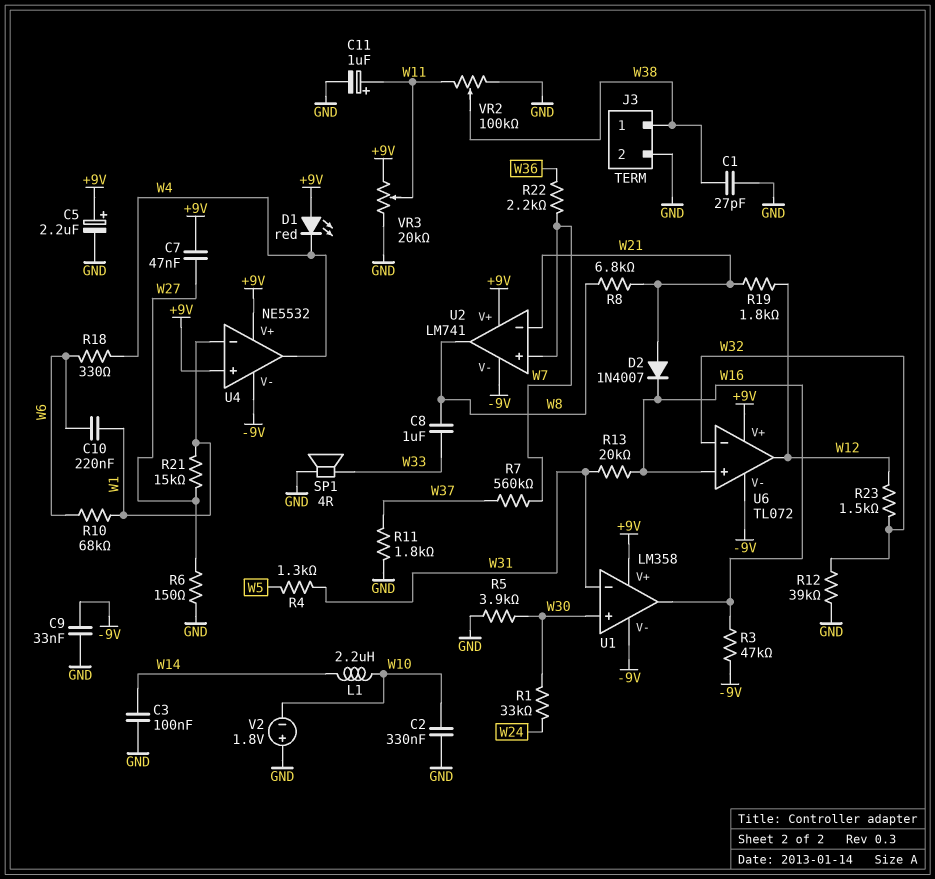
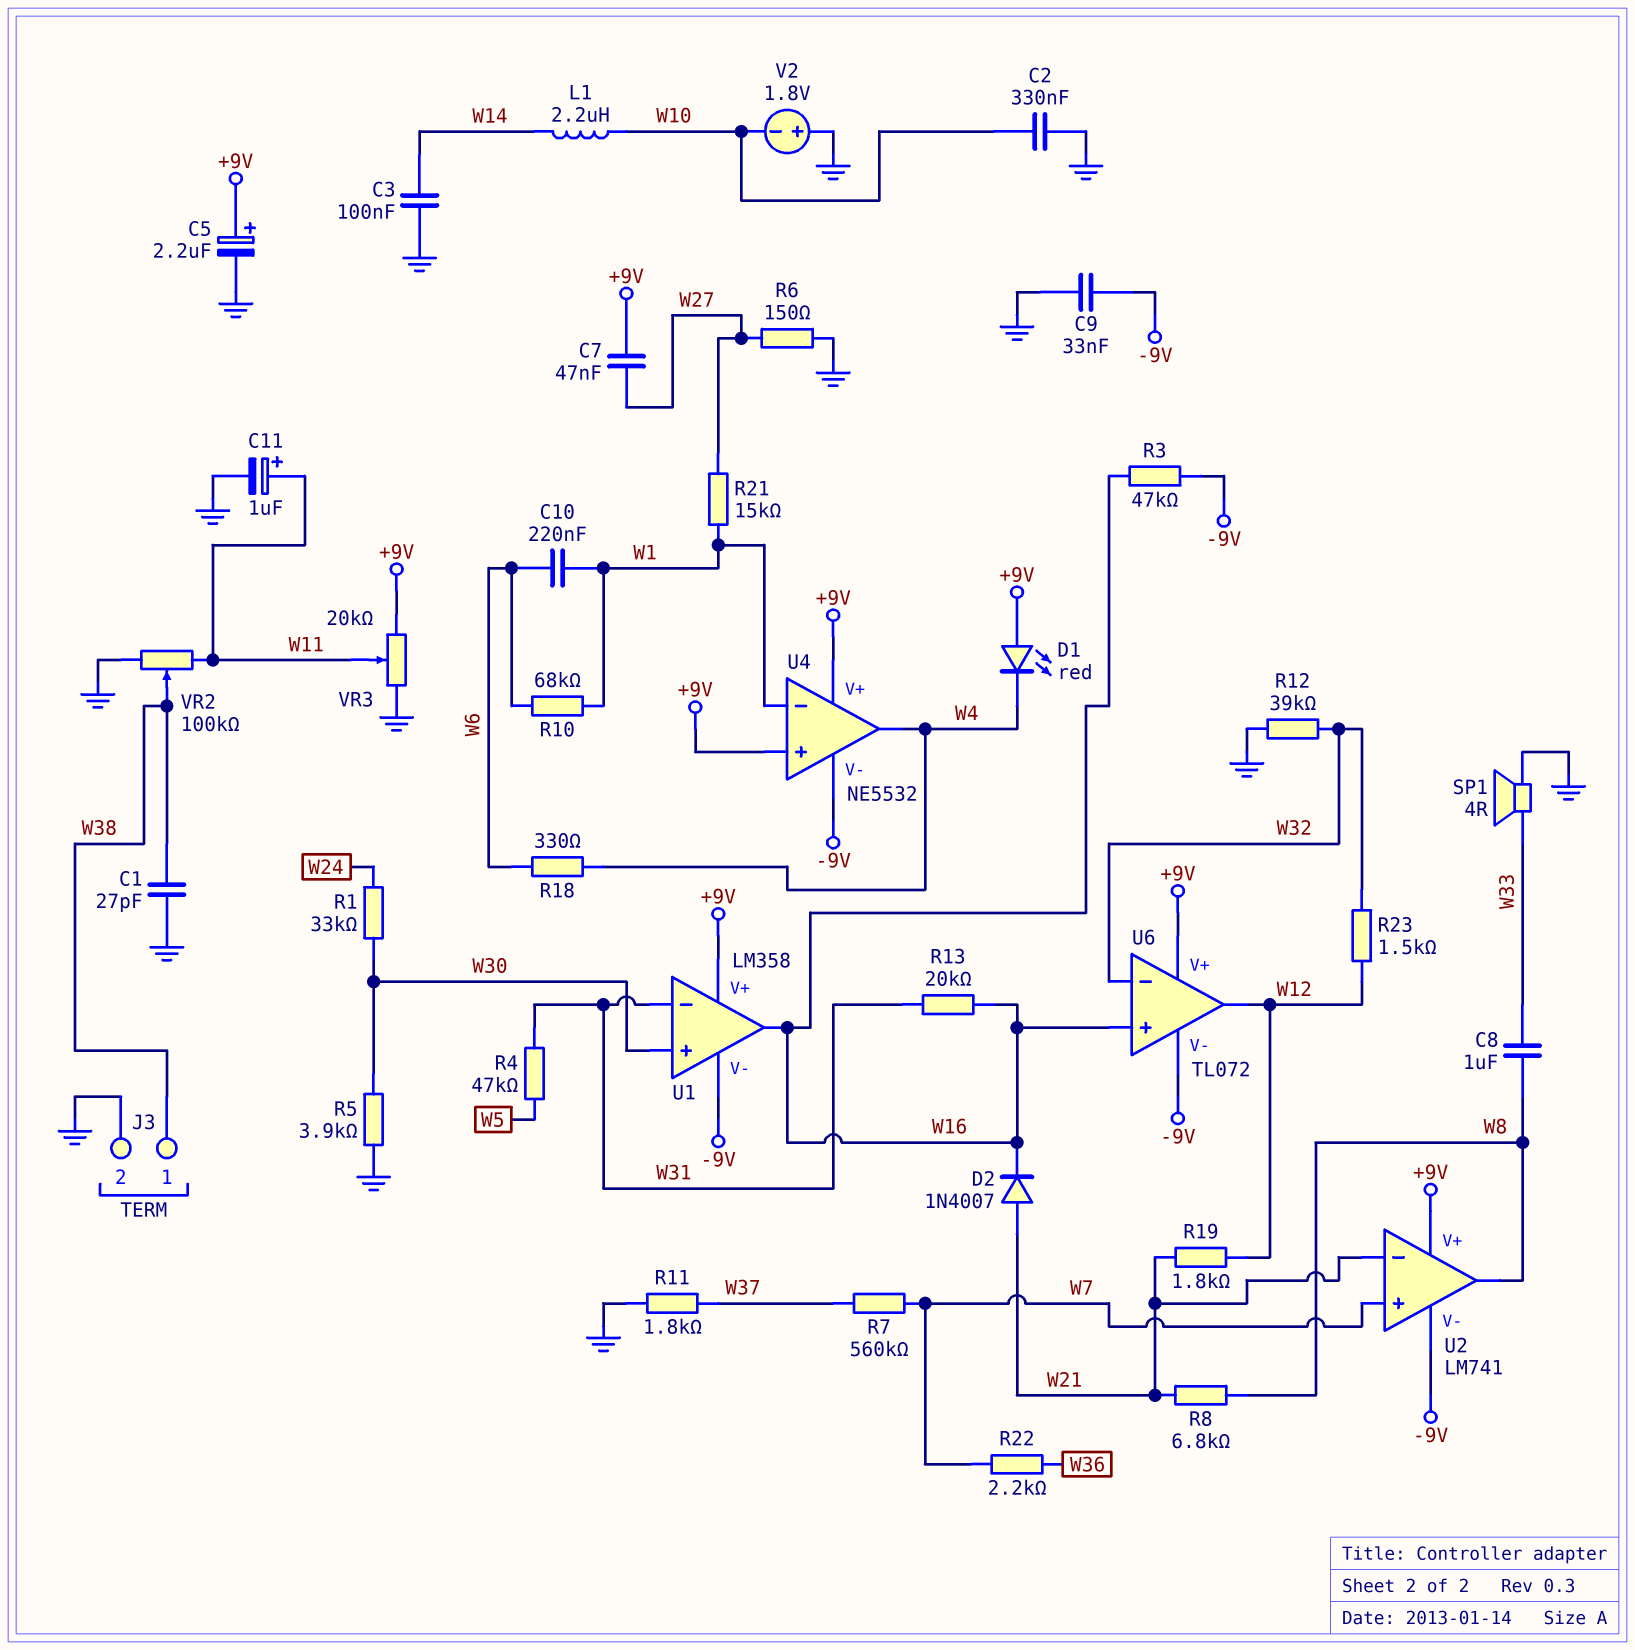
R4: 1.3k (W5, W31) -> 47k (W5, W31)

